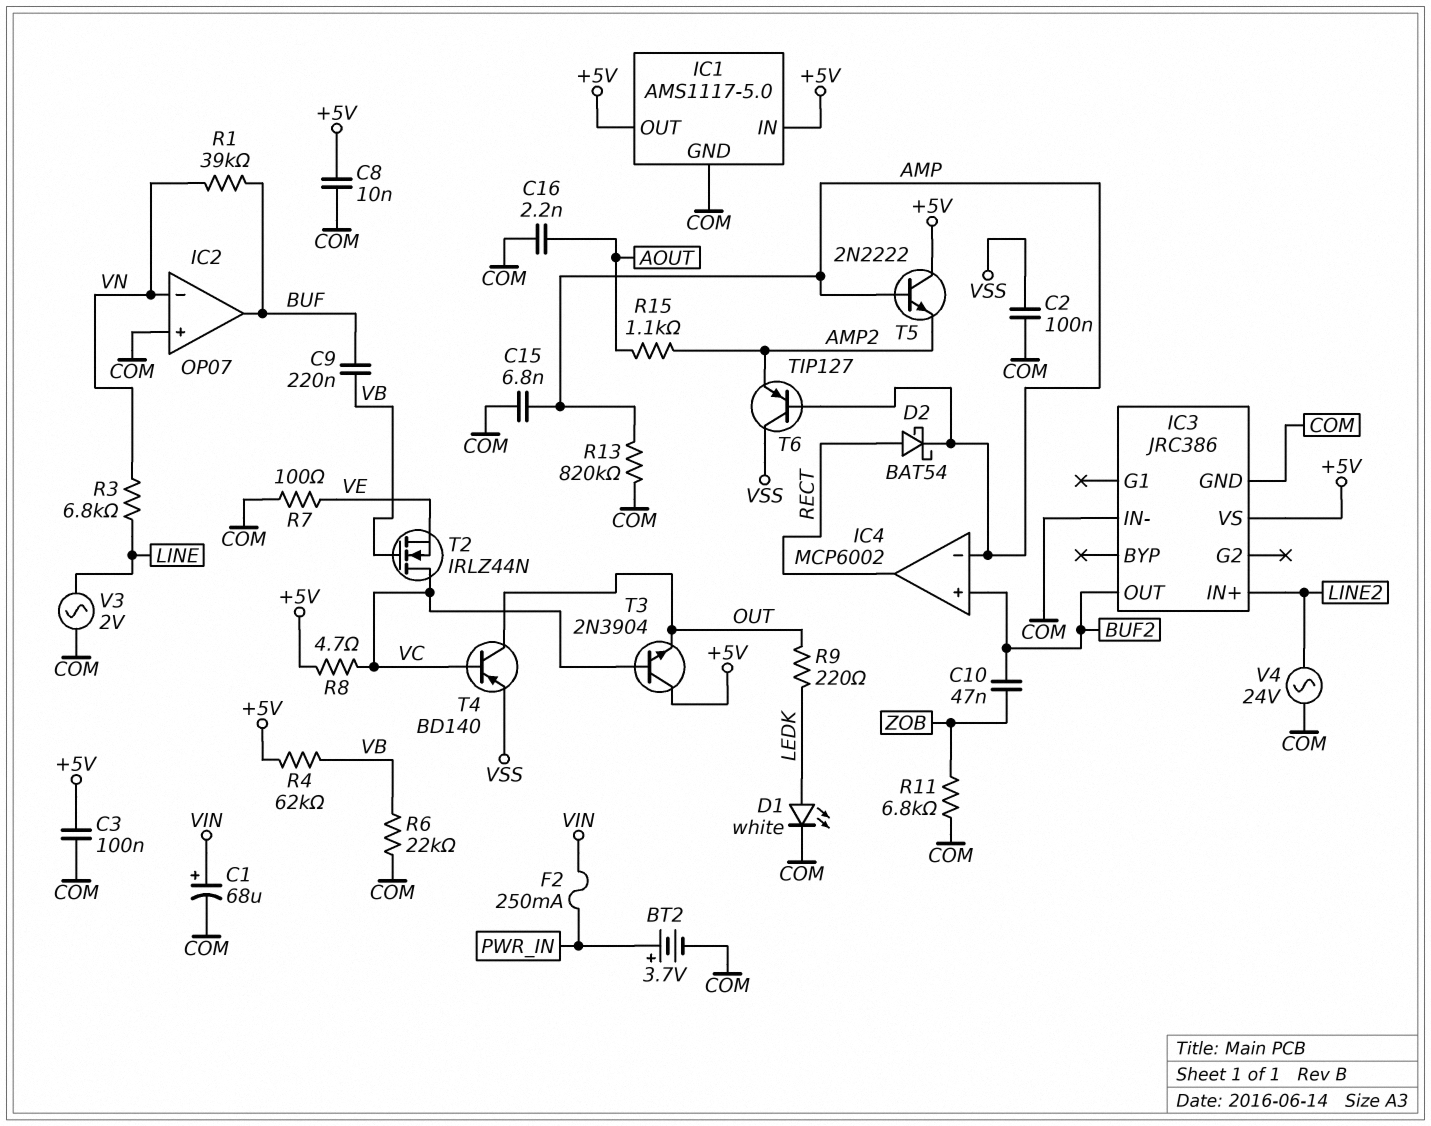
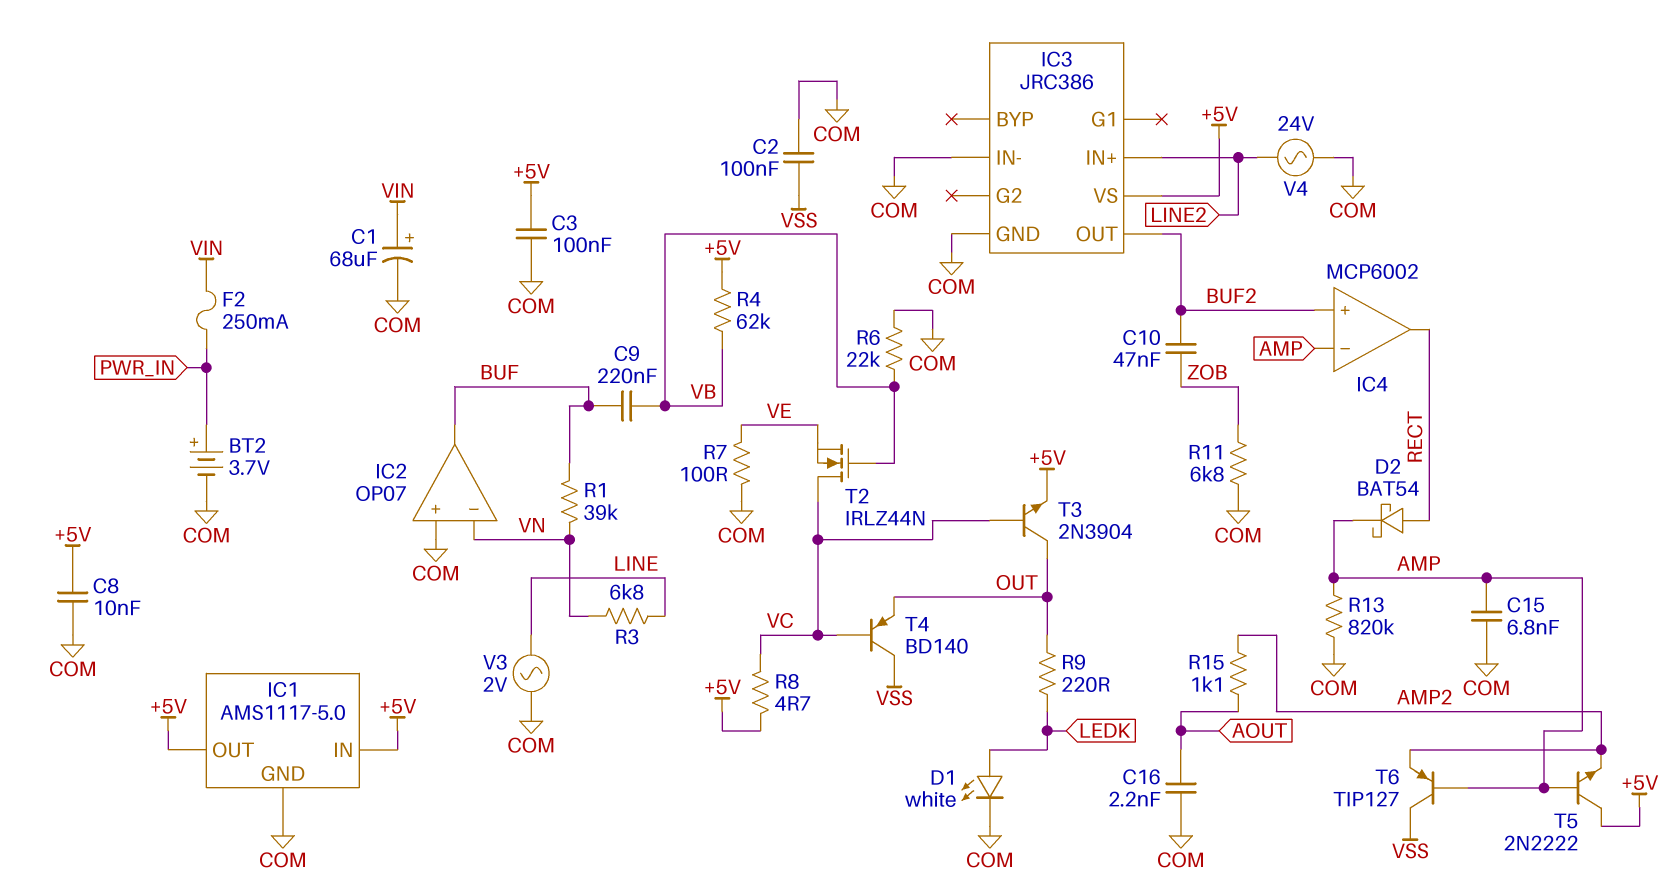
T3: NPN 2N3904 (B VC, C +5V, E OUT) -> NPN 2N3904 (B VC, C OUT, E +5V)
T4: PNP BD140 (B VC, C OUT, E VSS) -> PNP BD140 (B VC, C VSS, E OUT)

